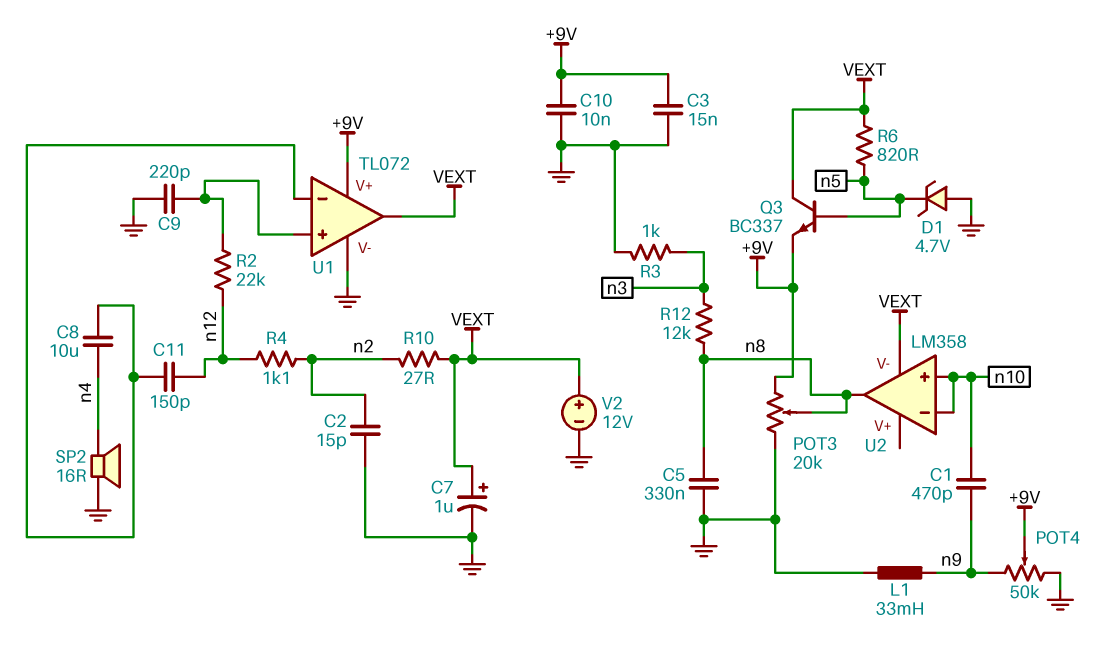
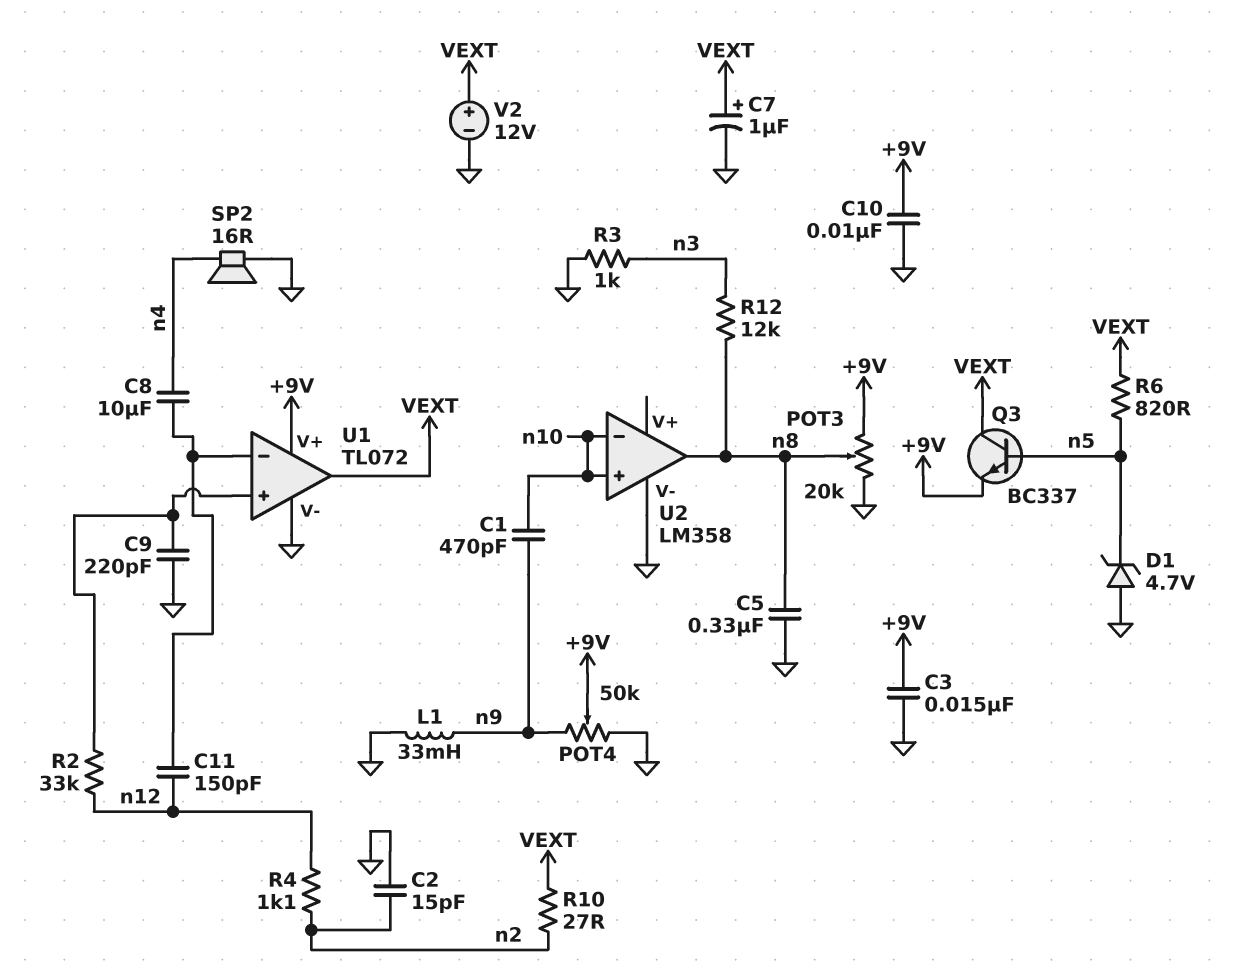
R2: 22k (U1/in+, n12) -> 33k (U1/in+, n12)
U2 pin V-: VEXT -> GND

